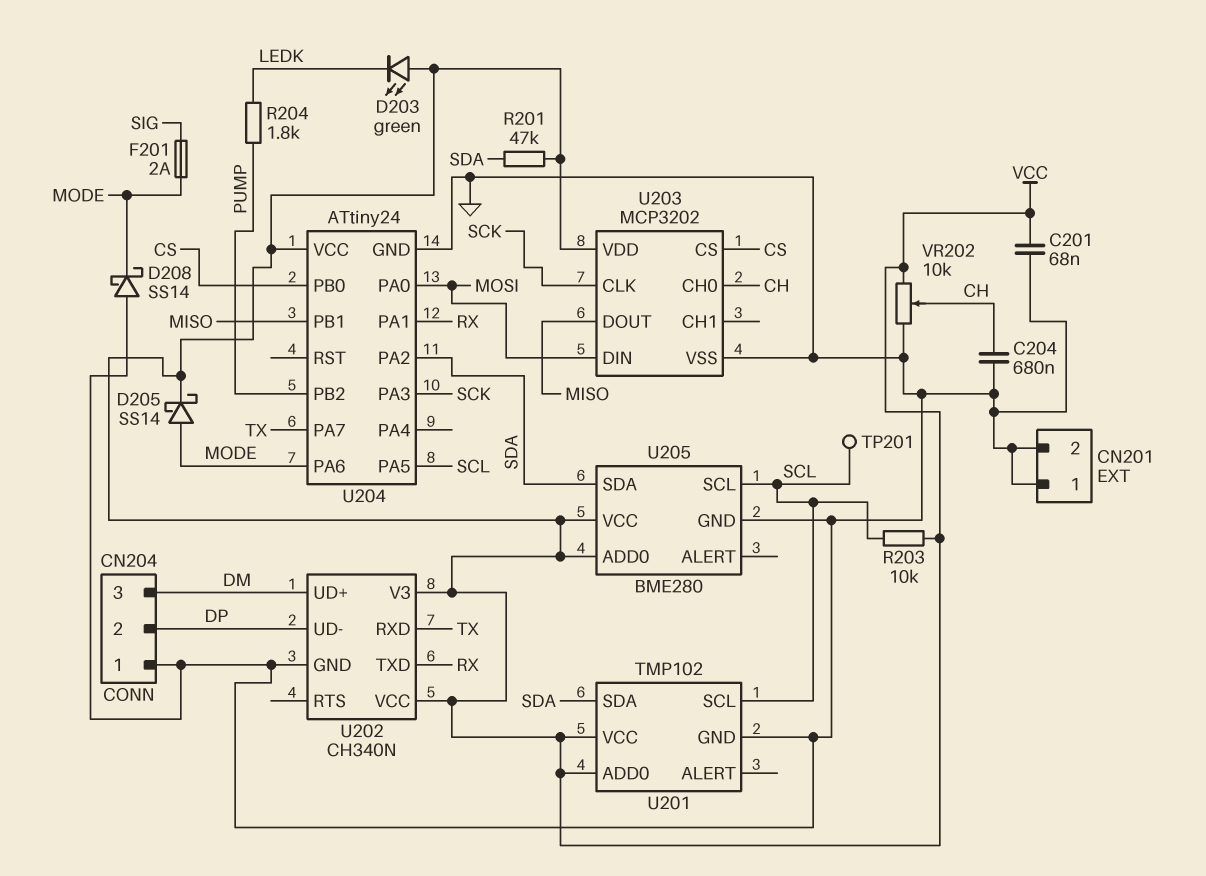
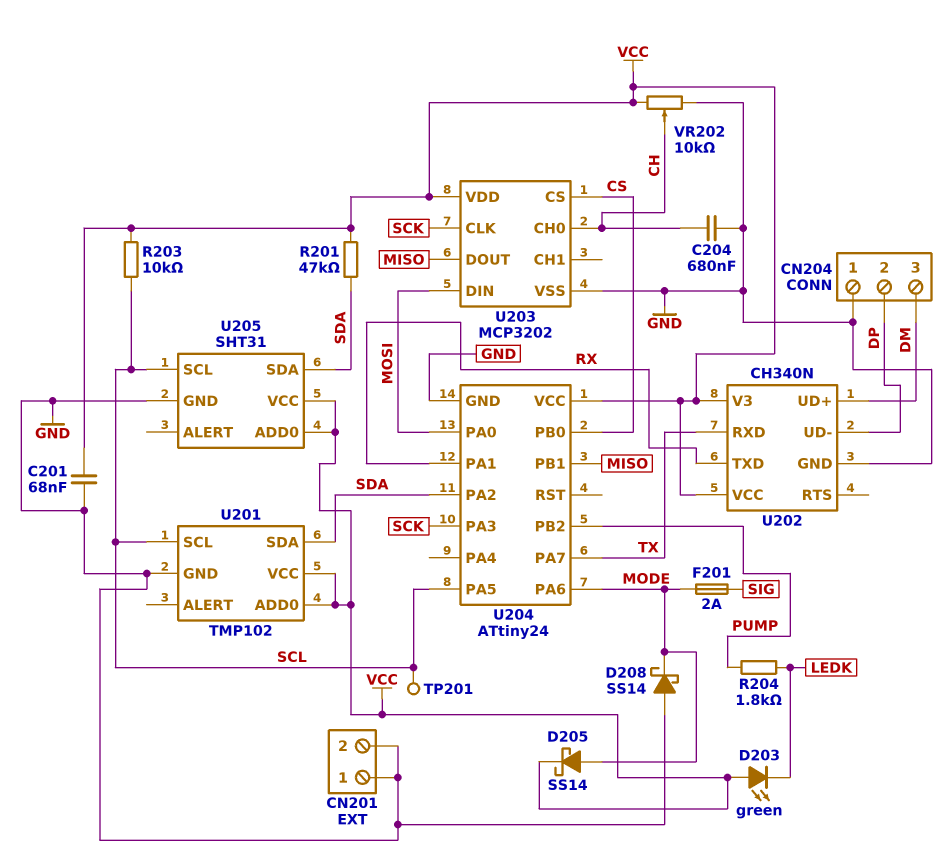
U205: BME280 -> SHT31

